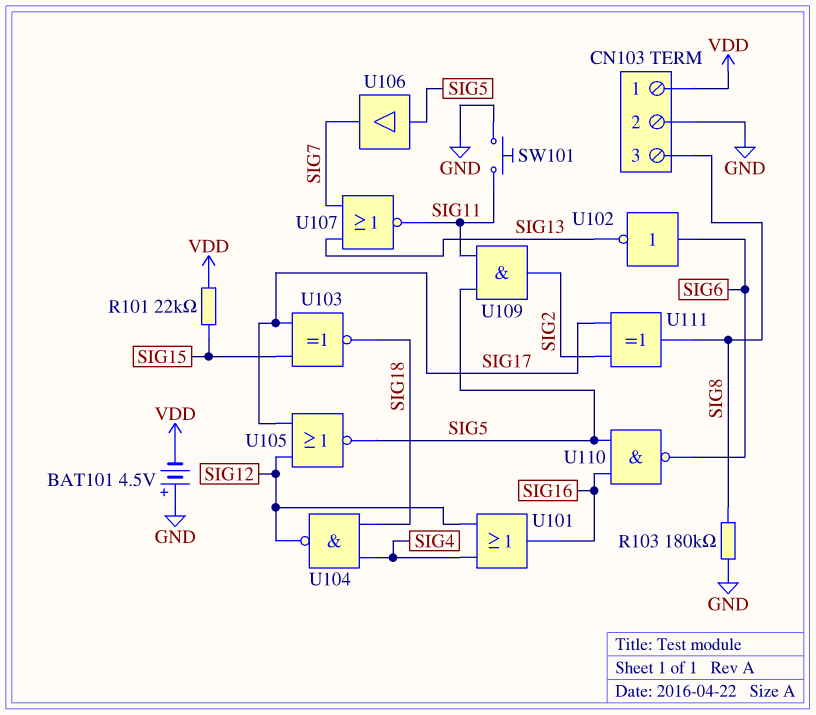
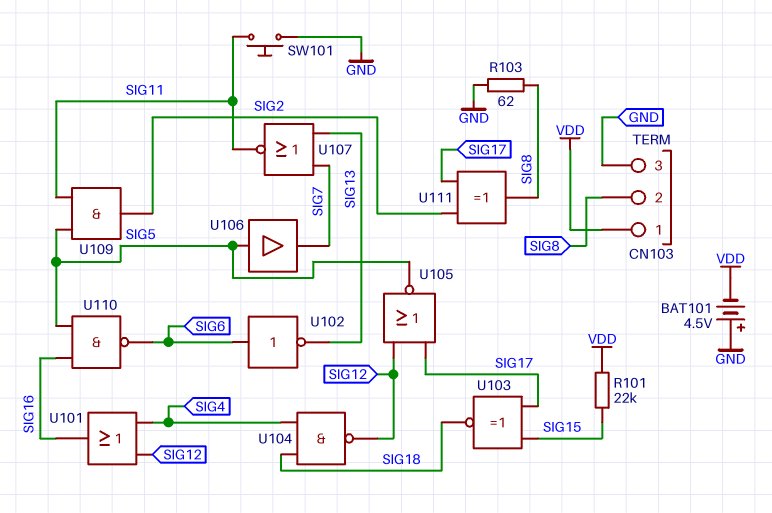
CN103 pin 2: GND -> SIG8
CN103 pin 3: SIG8 -> GND
R103: 180k (GND, SIG8) -> 62 (GND, SIG8)

